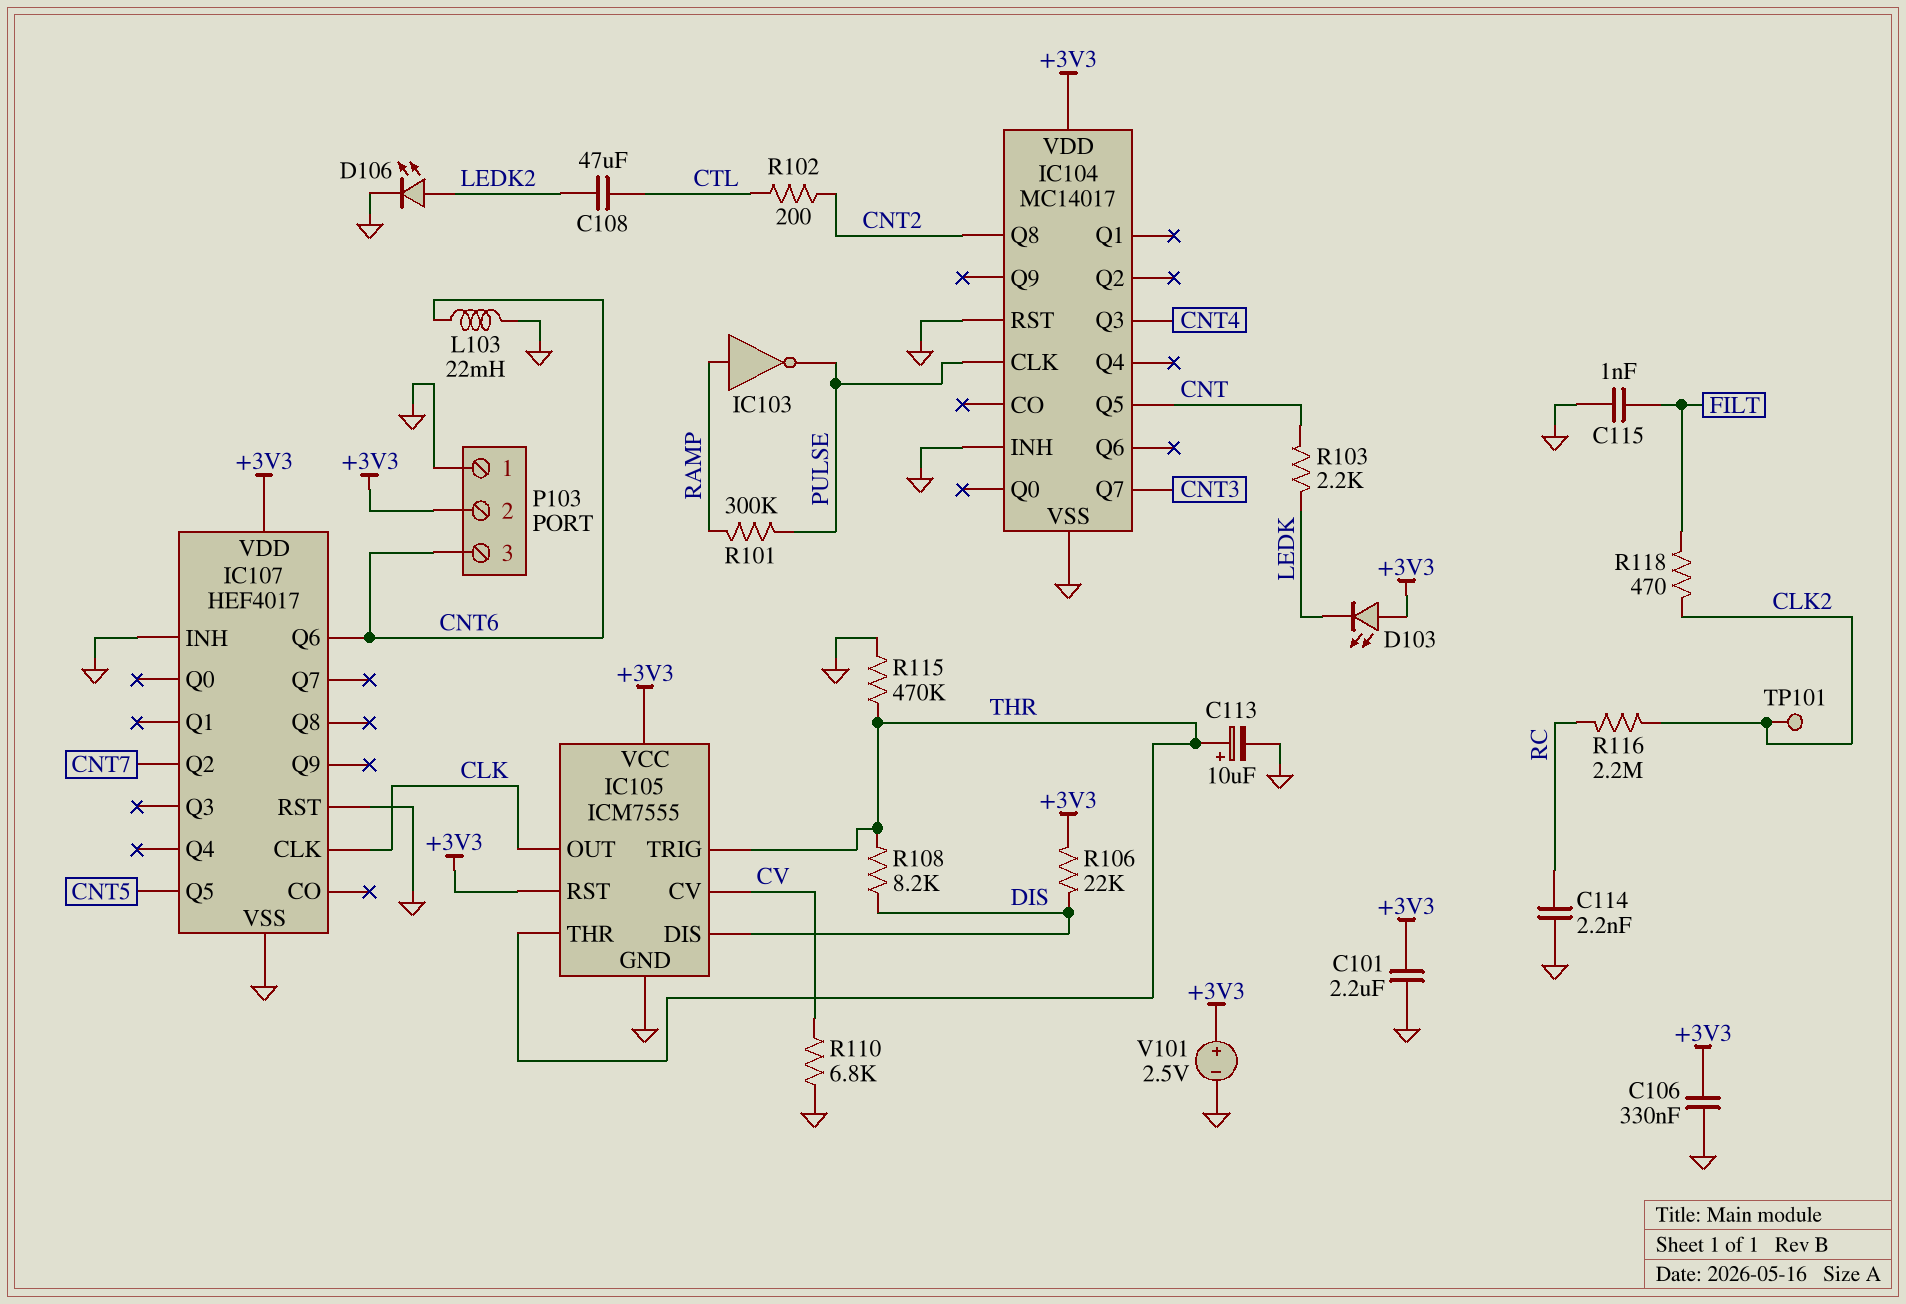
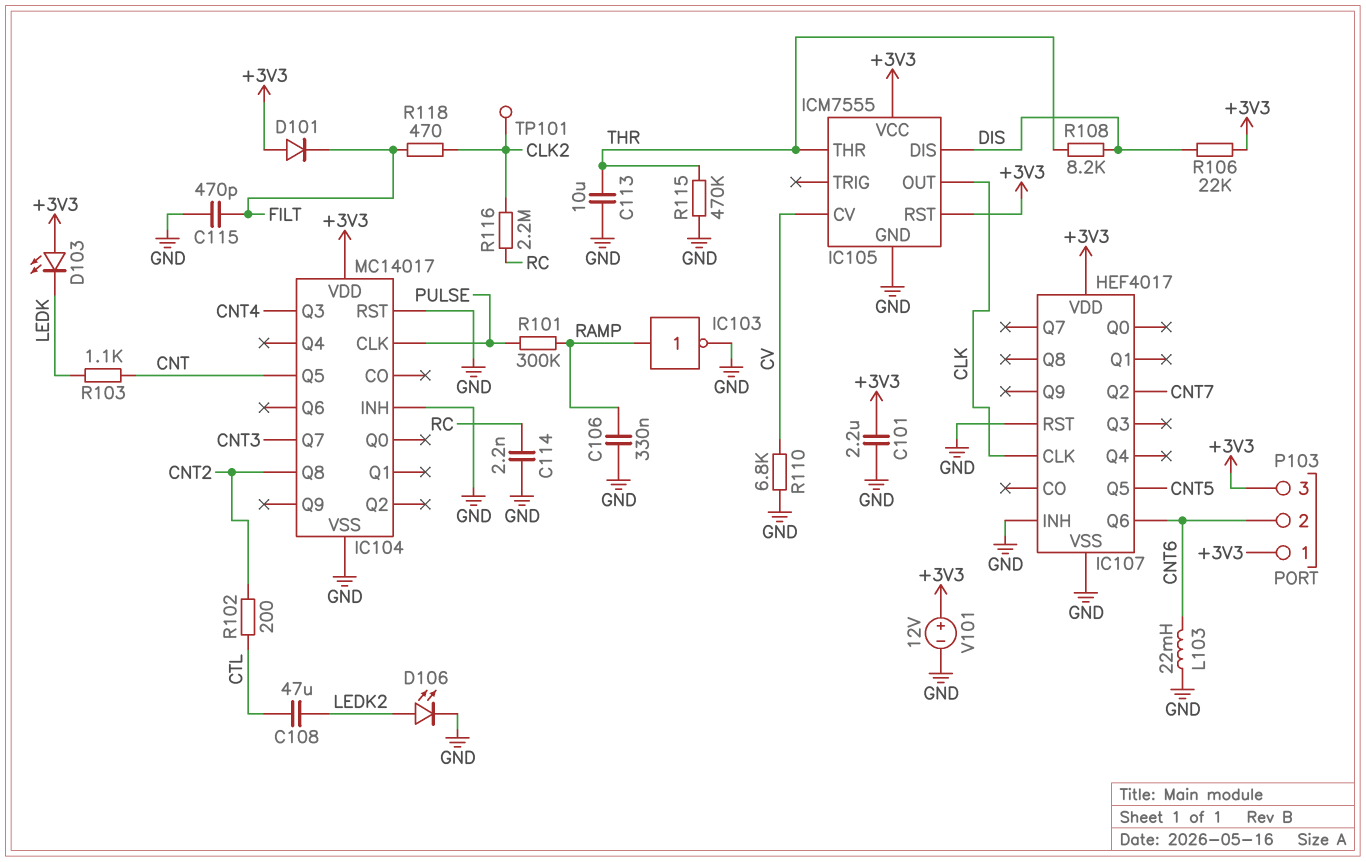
C106: 330nF (+3V3, GND) -> 330nF (GND, RAMP)
C113: 10uF (plus THR, minus GND) -> 10uF (GND, THR)
C115: 1nF (FILT, GND) -> 470pF (FILT, GND)
D101: none -> diode (A +3V3, K FILT)
IC103: NOT (in RAMP, out PULSE) -> NOT (in RAMP, out GND)
IC105 pin TRIG: THR -> none
P103 pin 1: GND -> +3V3
P103 pin 2: +3V3 -> CNT6
P103 pin 3: CNT6 -> +3V3
R103: 2.2k (CNT, LEDK) -> 1.1k (CNT, LEDK)
V101: 2.5V (plus +3V3, minus GND) -> 12V (plus +3V3, minus GND)

